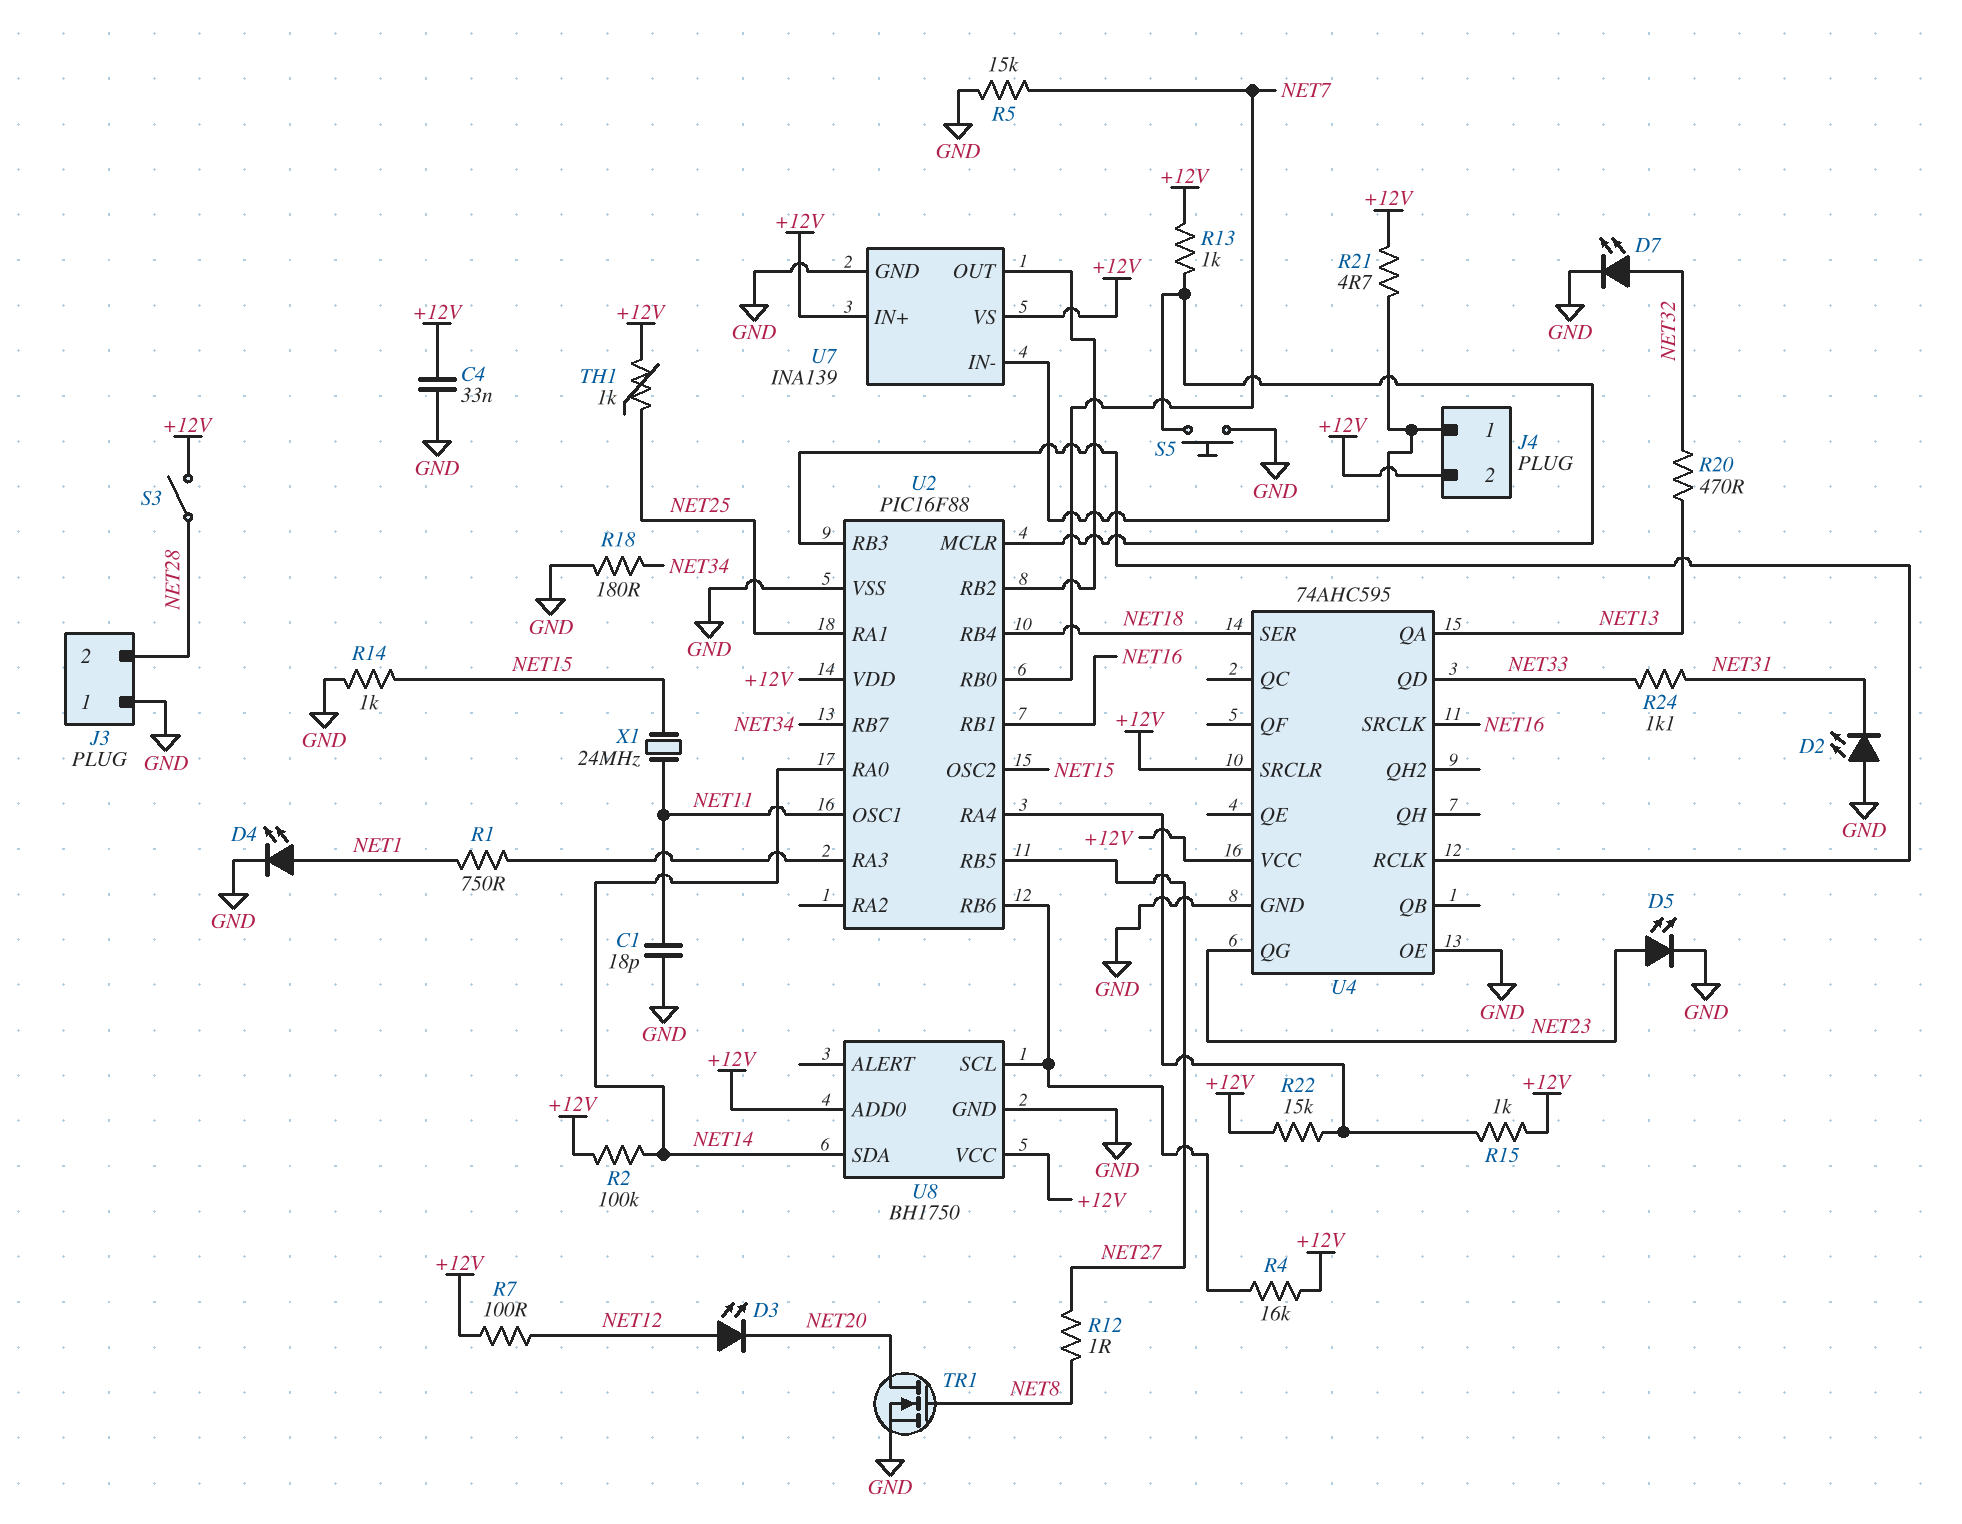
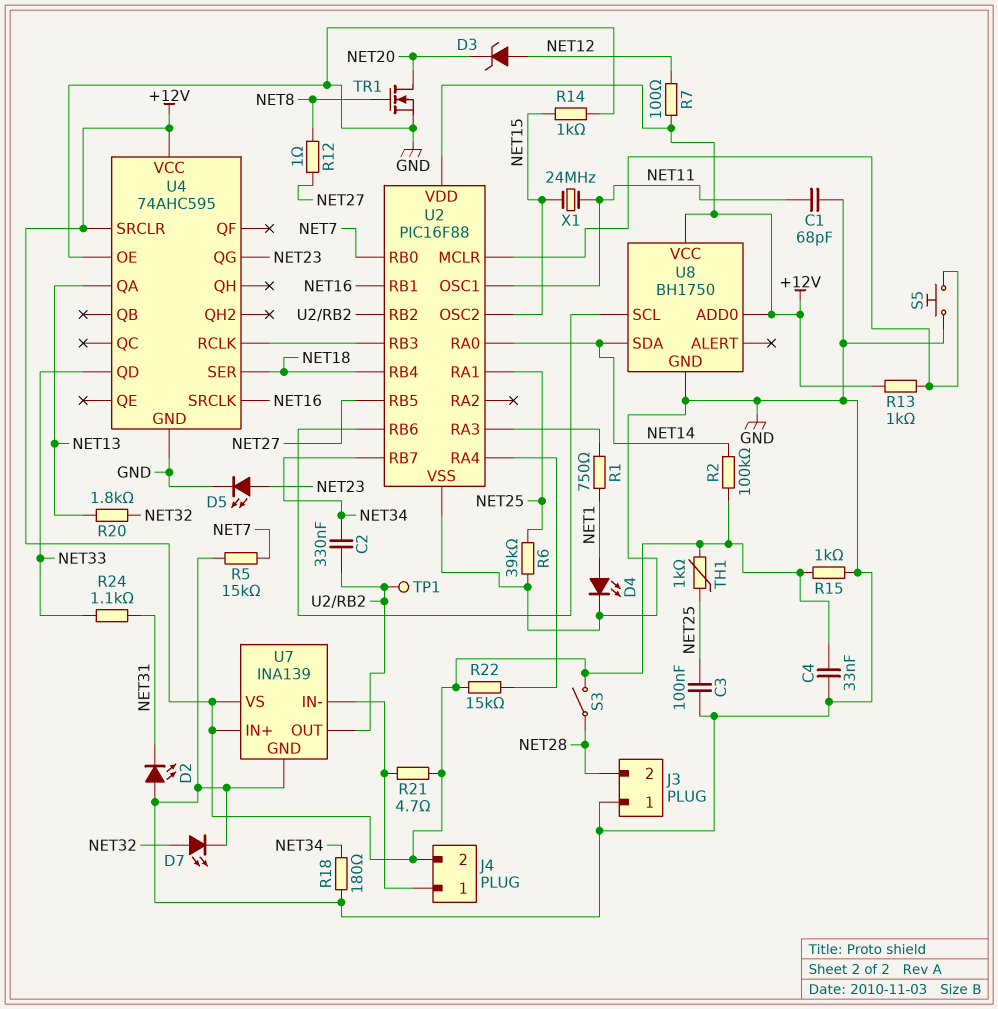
C1: 18pF (GND, NET11) -> 68pF (GND, NET11)
C2: none -> 330nF (NET34, U2/RB2)
C3: none -> 100nF (GND, NET25)
D3: LED (A NET12, K NET20) -> zener (A NET12, K NET20)
R4: 16k (+12V, U2/RB6) -> none
R6: none -> 39k (GND, NET25)
R15: 1k (+12V, U2/RA4) -> 1k (+12V, GND)
R20: 470 (NET13, NET32) -> 1.8k (NET13, NET32)
TP1: none -> test point (U2/RB2)

